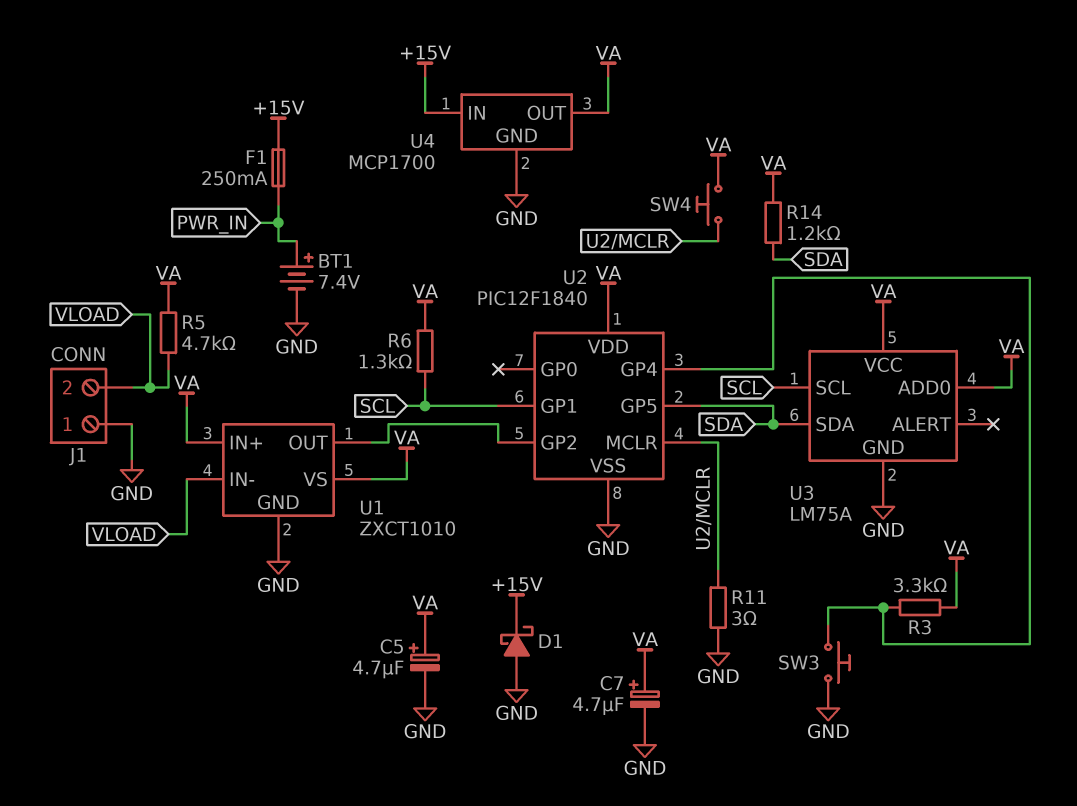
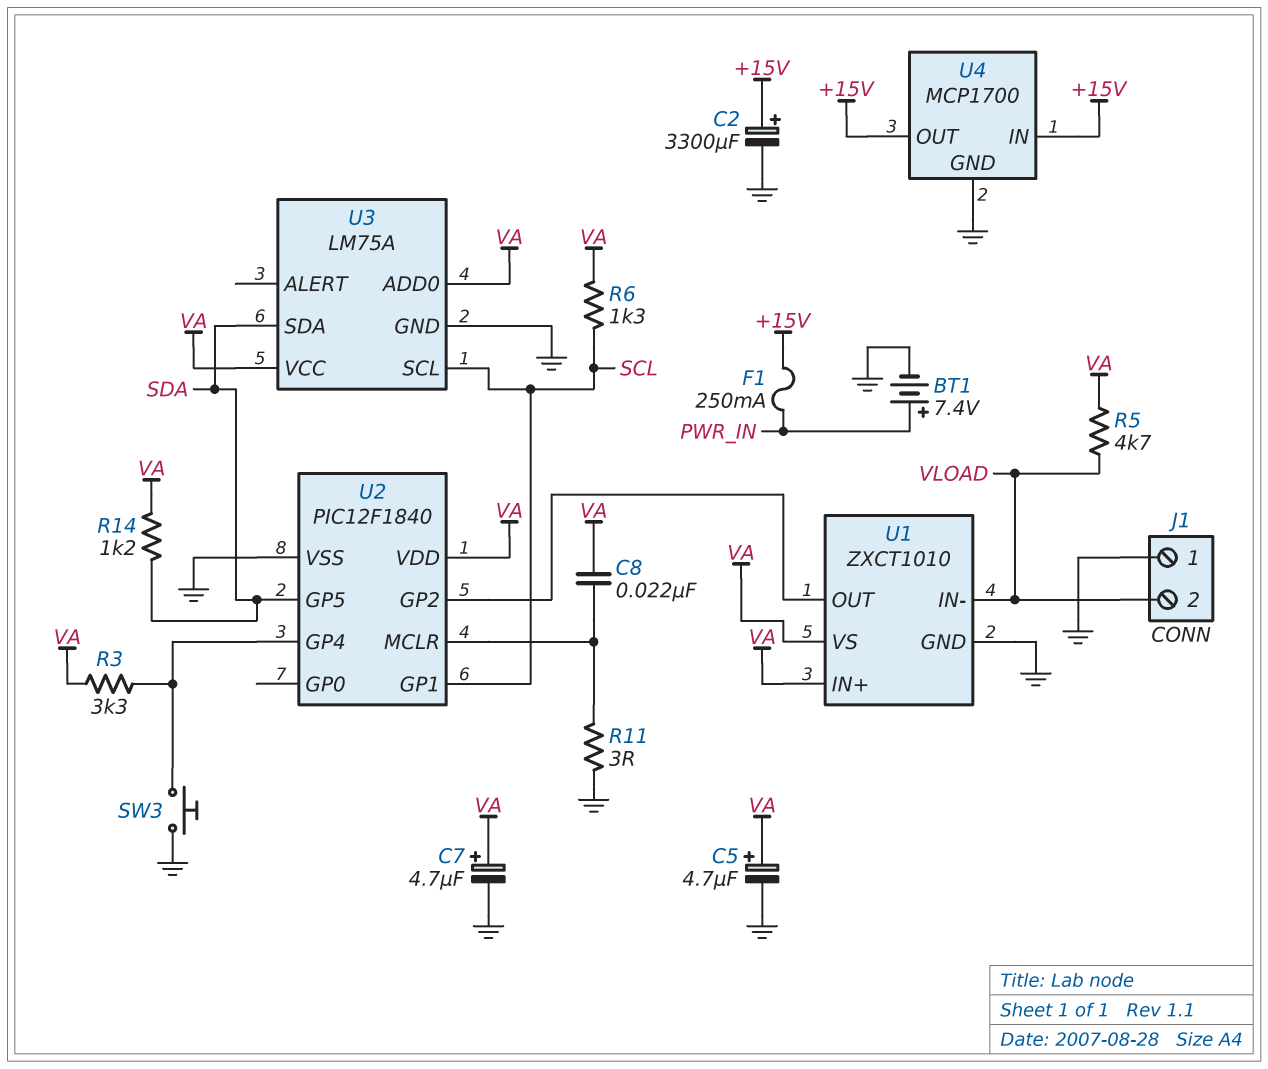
C2: none -> 3300uF (plus +15V, minus GND)
C8: none -> 22nF (U2/MCLR, VA)
D1: schottky (A GND, K +15V) -> none
SW4: button (U2/MCLR, VA) -> none
U4 pin OUT: VA -> +15V

